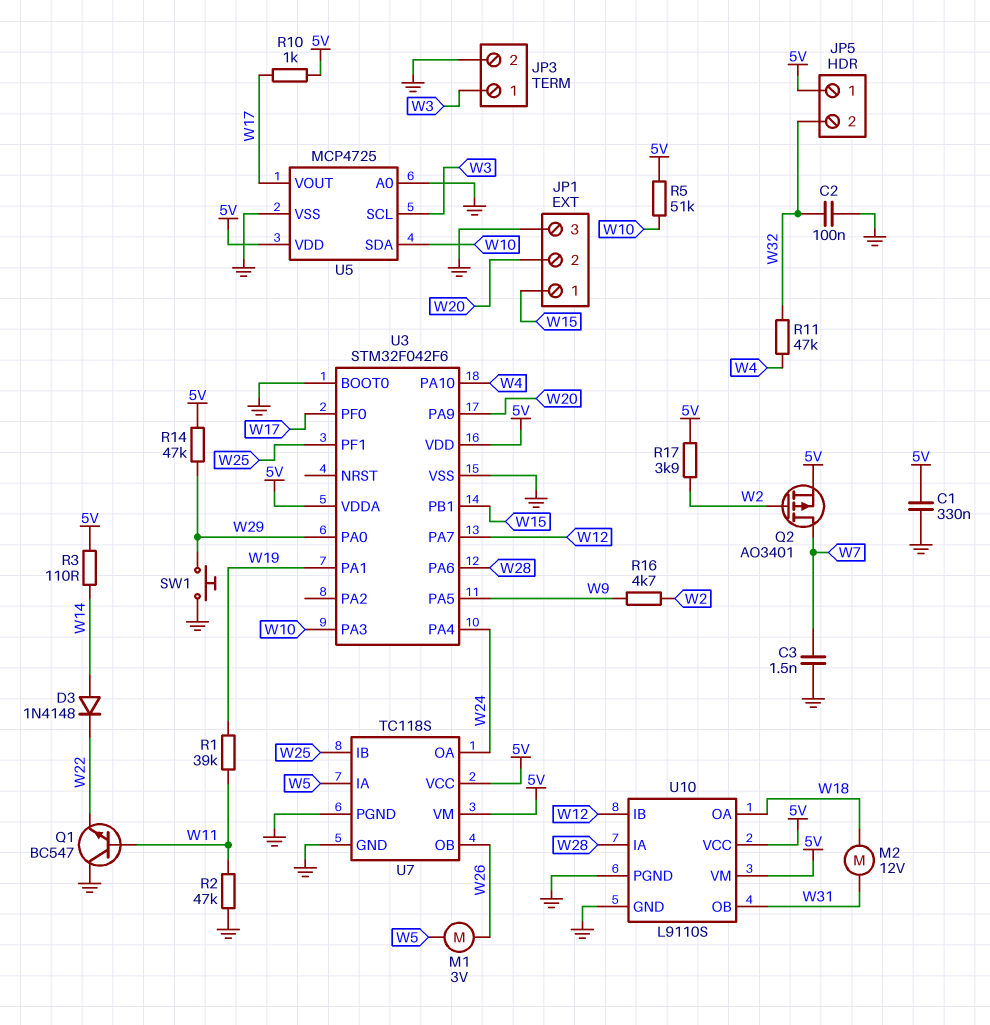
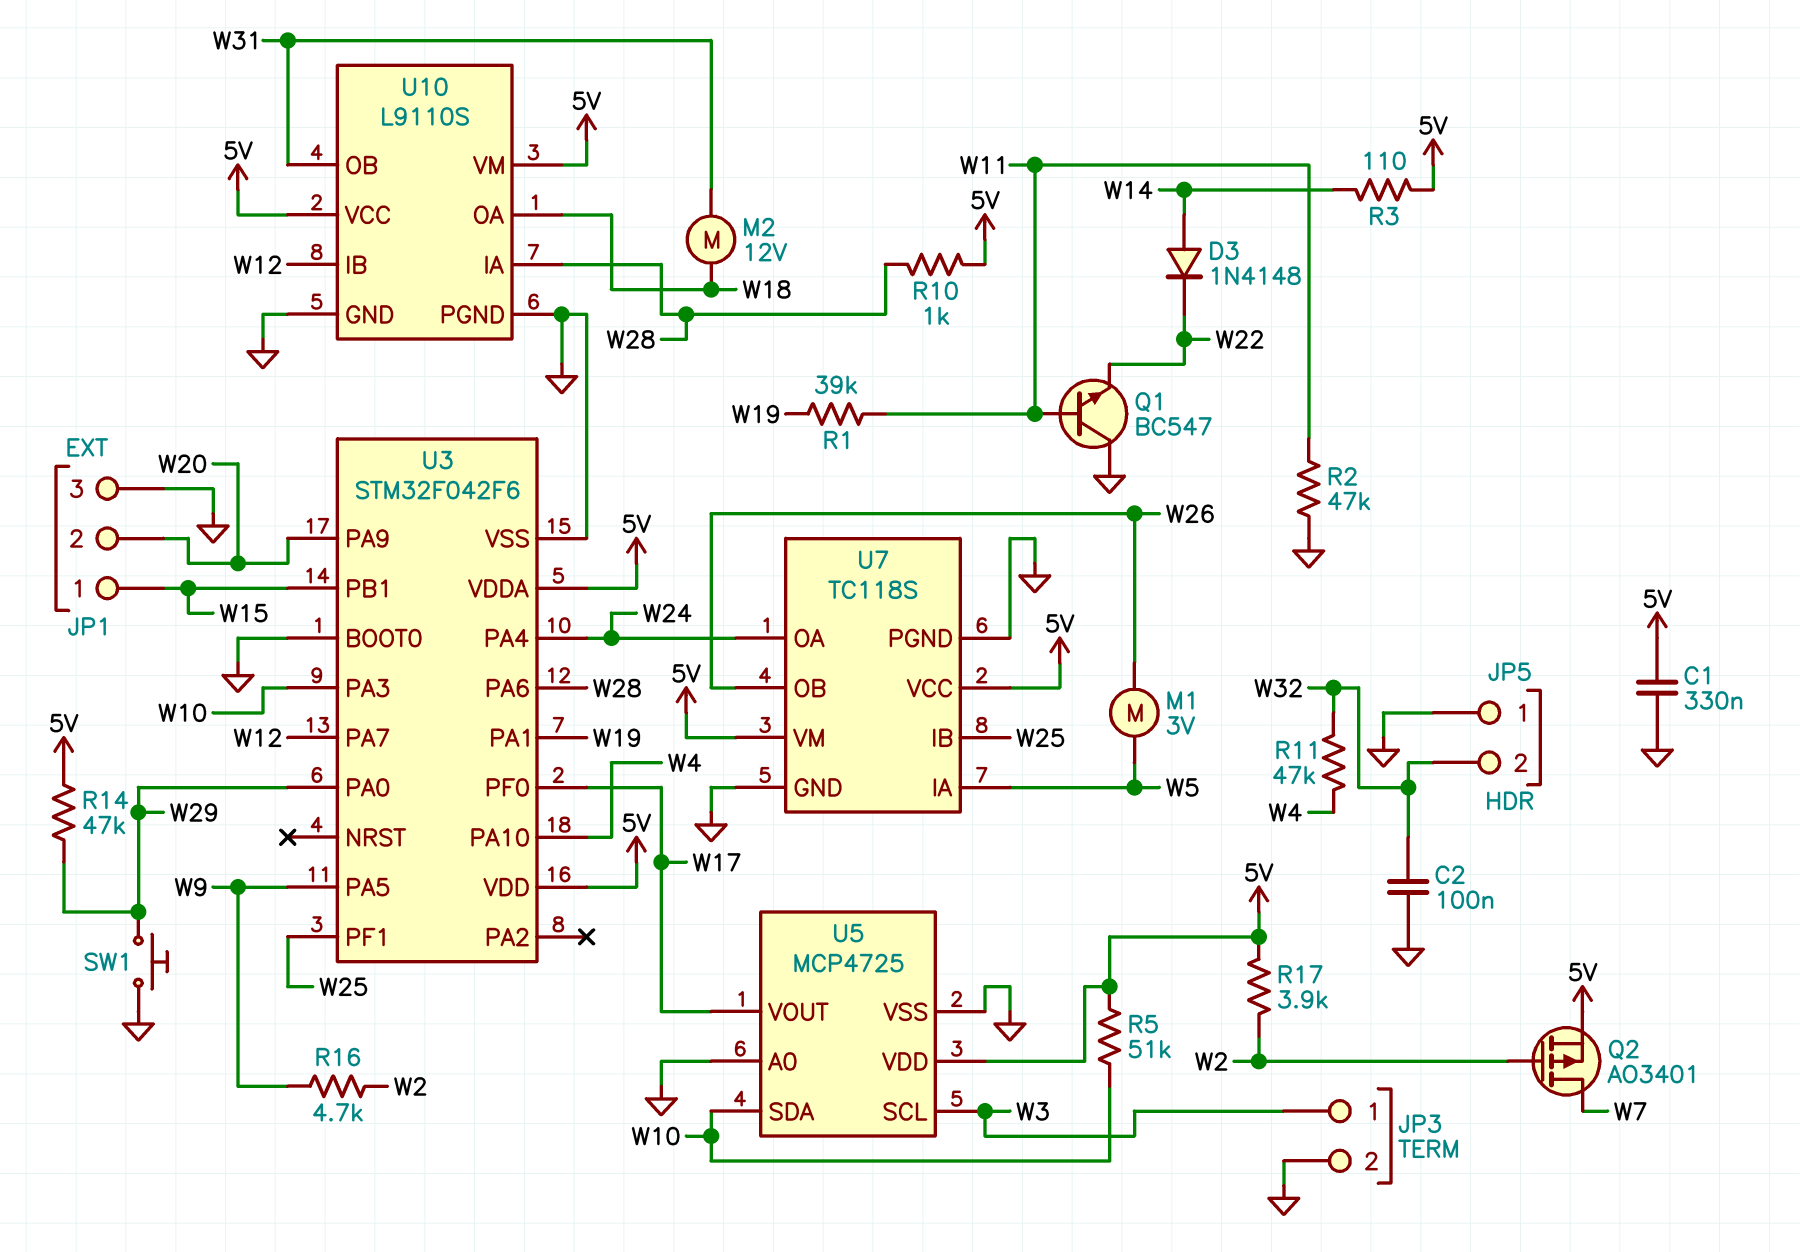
C3: 1.5nF (GND, W7) -> none
JP5 pin 1: 5V -> GND
R10: 1k (5V, W17) -> 1k (5V, W28)

